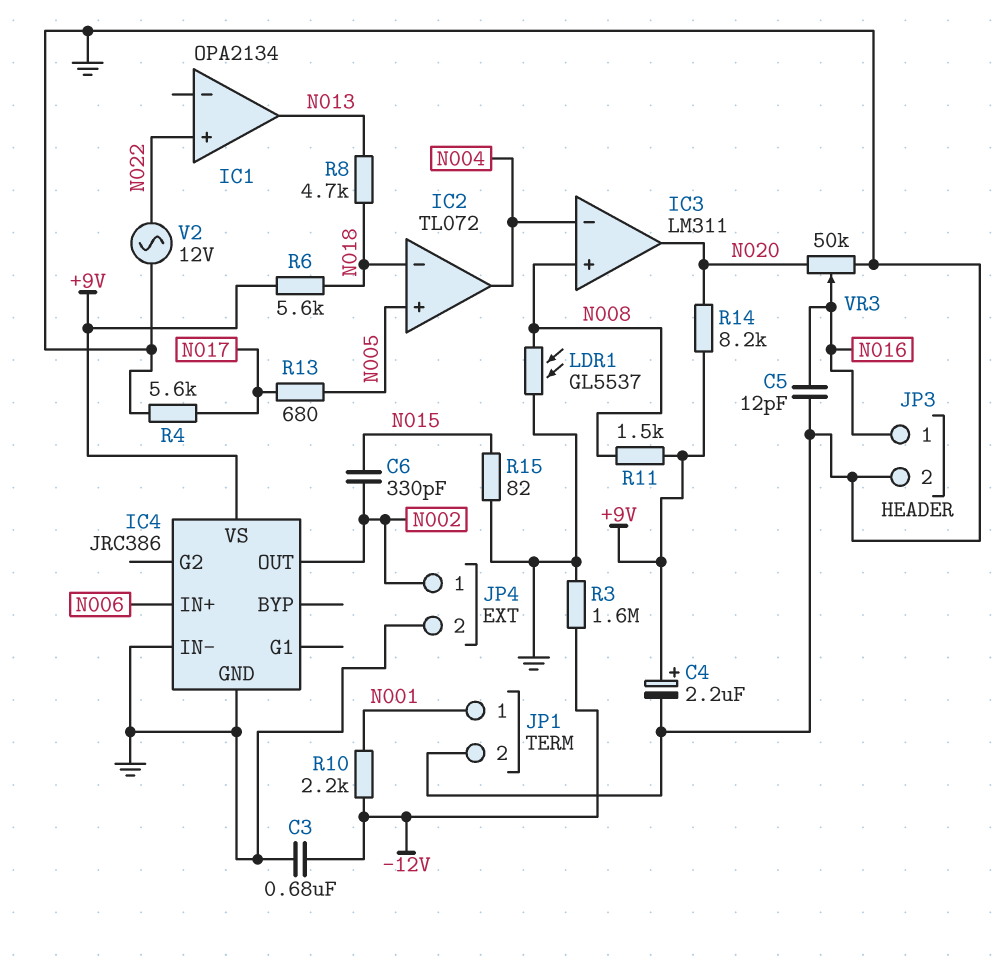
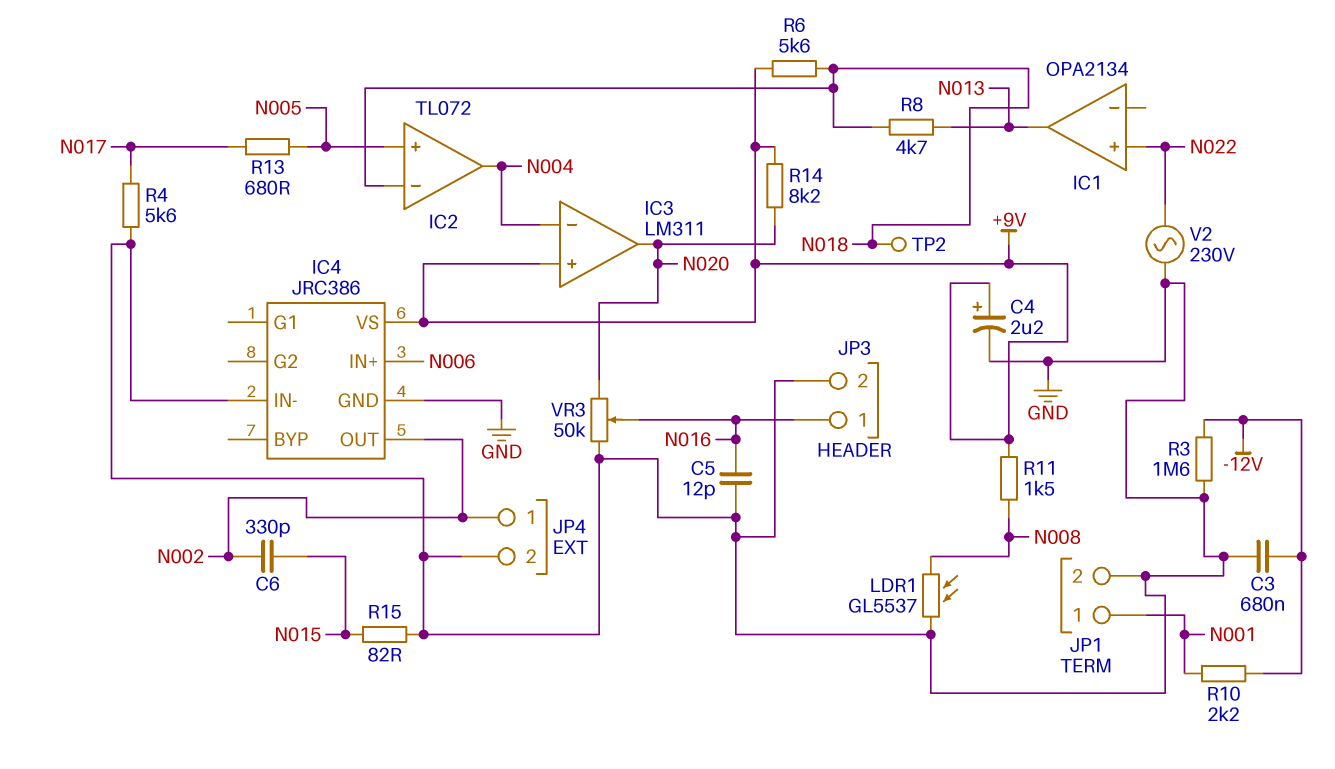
IC3 pin in+: N008 -> +9V
TP2: none -> test point (N018)
V2: AC 12V (GND, N022) -> AC 230V (GND, N022)

